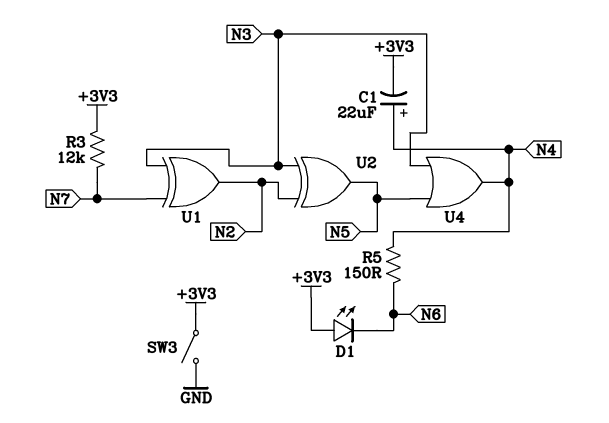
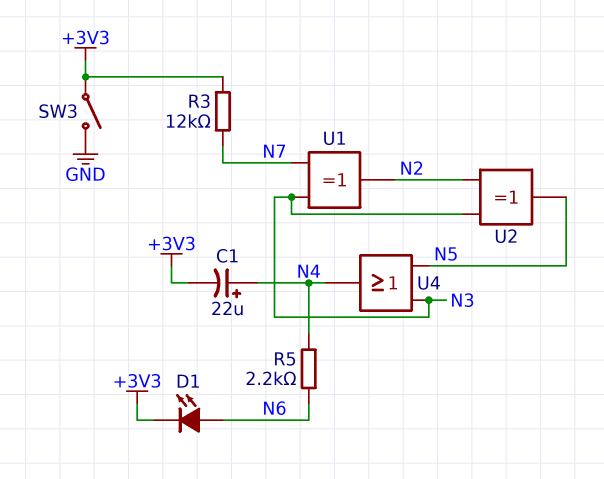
D1: LED (A +3V3, K N6) -> LED (A N6, K +3V3)
R5: 150 (N4, N6) -> 2.2k (N4, N6)

